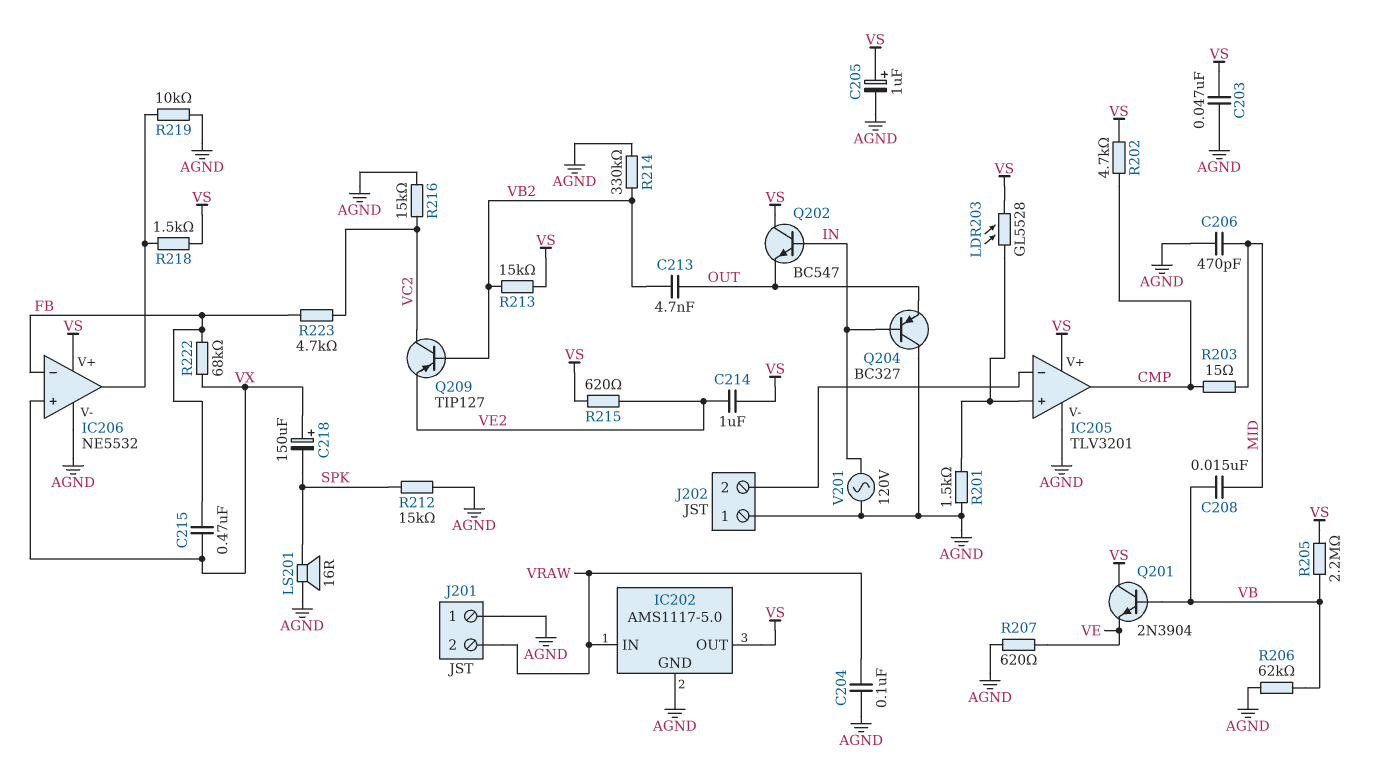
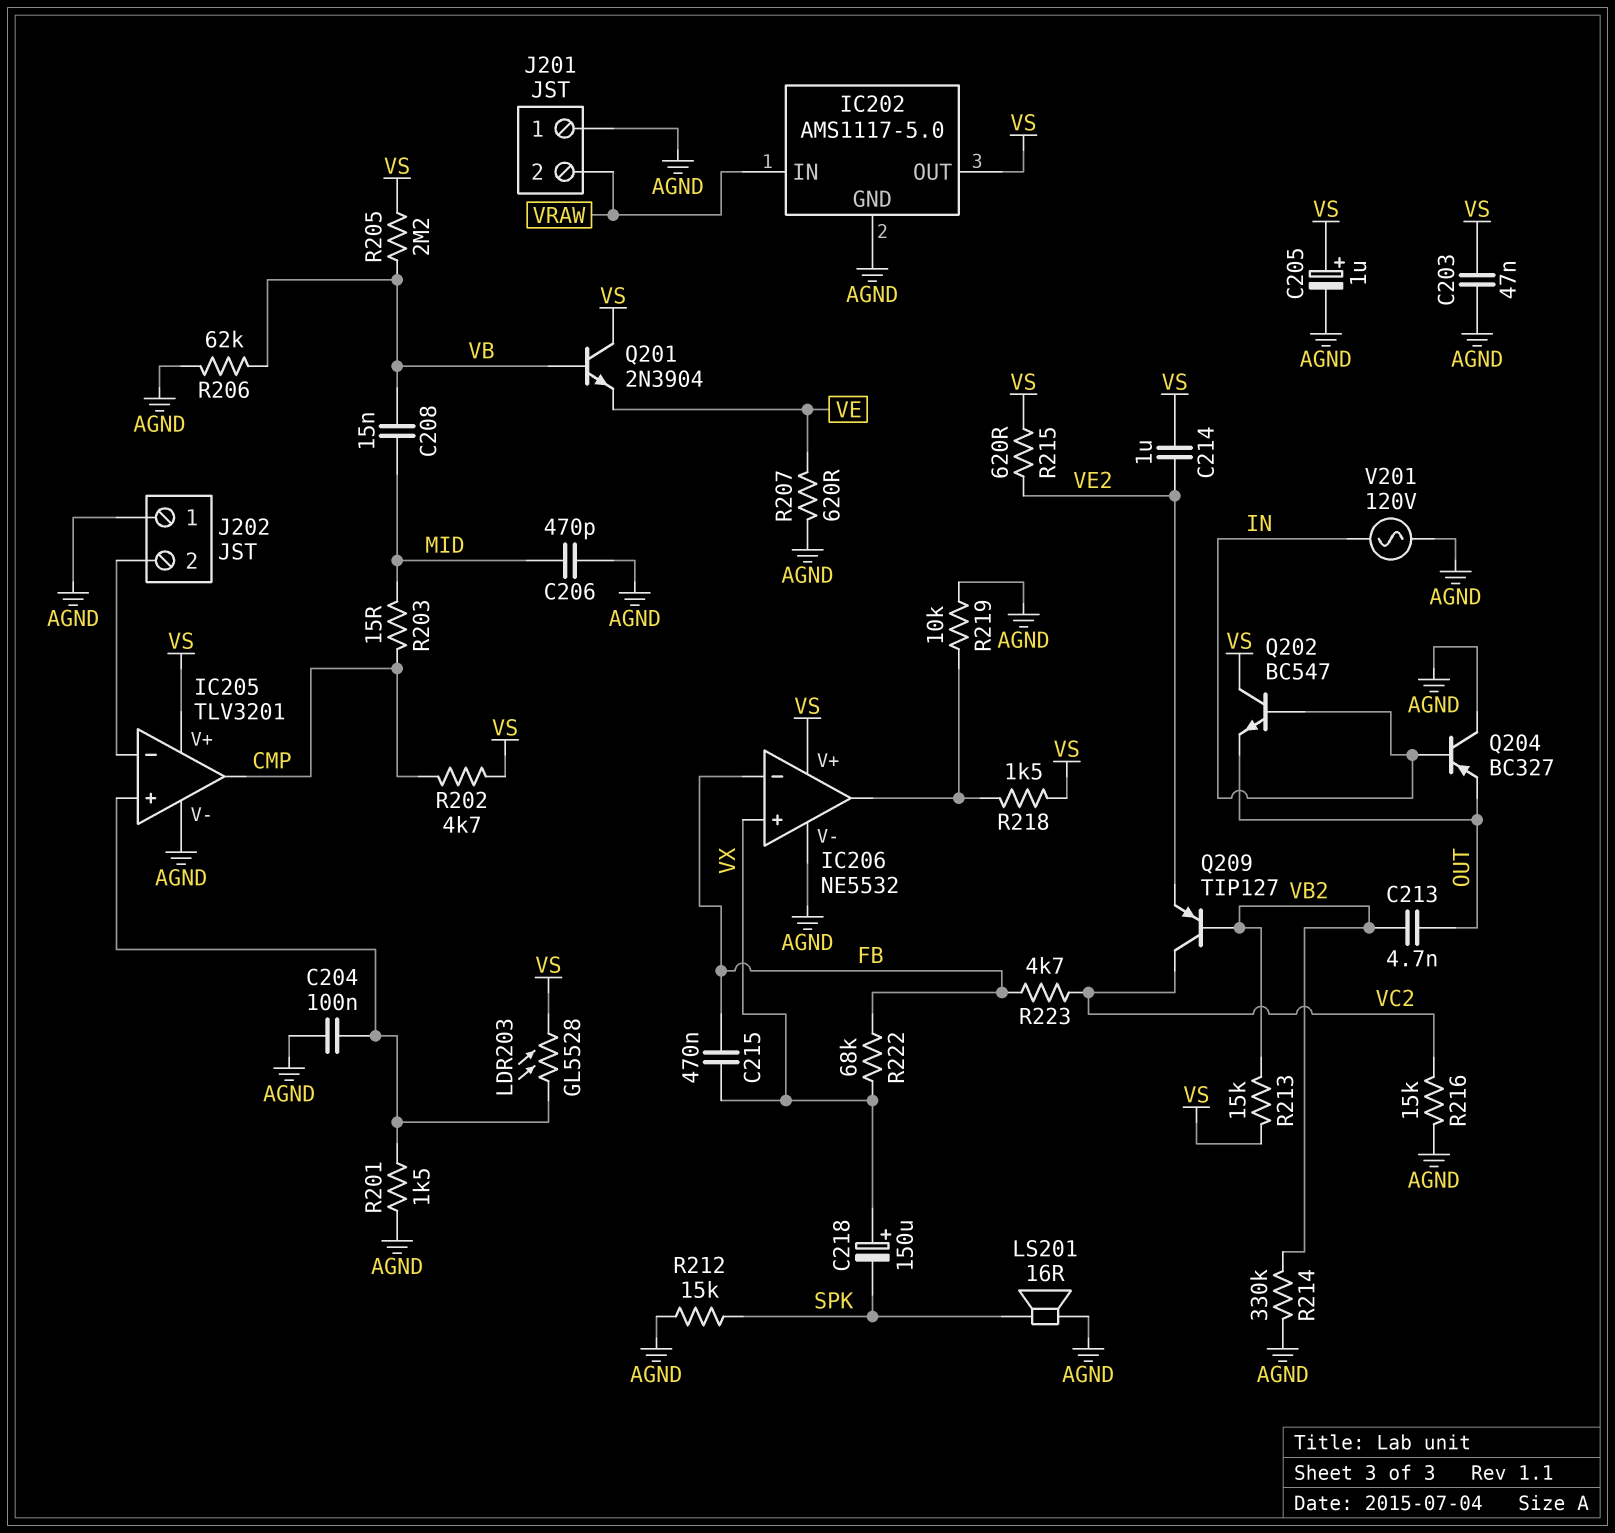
C204: 100nF (AGND, VRAW) -> 100nF (AGND, IC205/in+)

